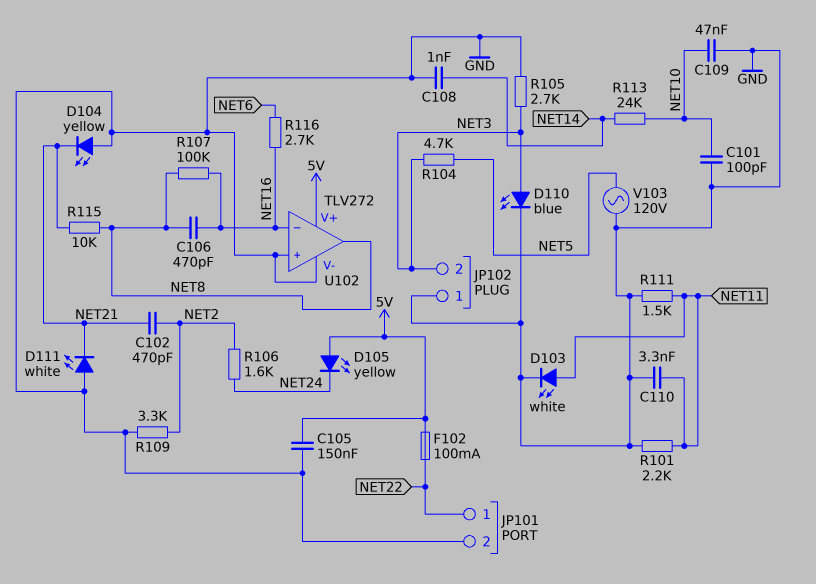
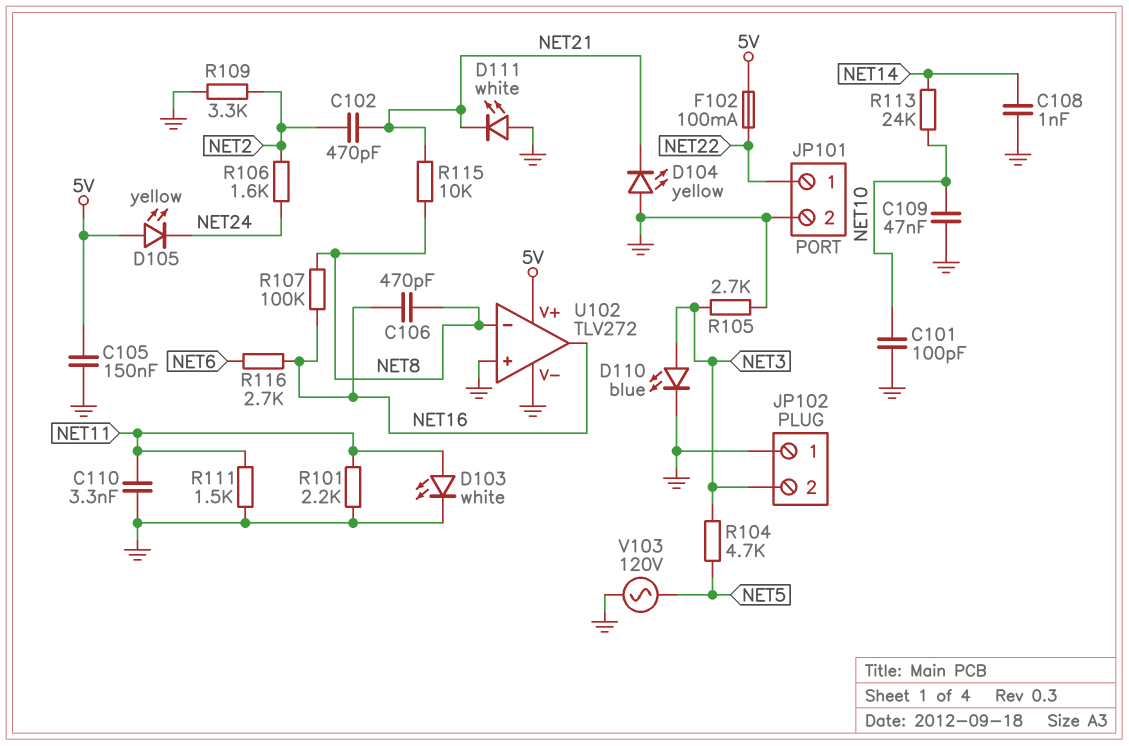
U102 pin in-: NET16 -> NET8
U102 pin out: NET8 -> NET16

